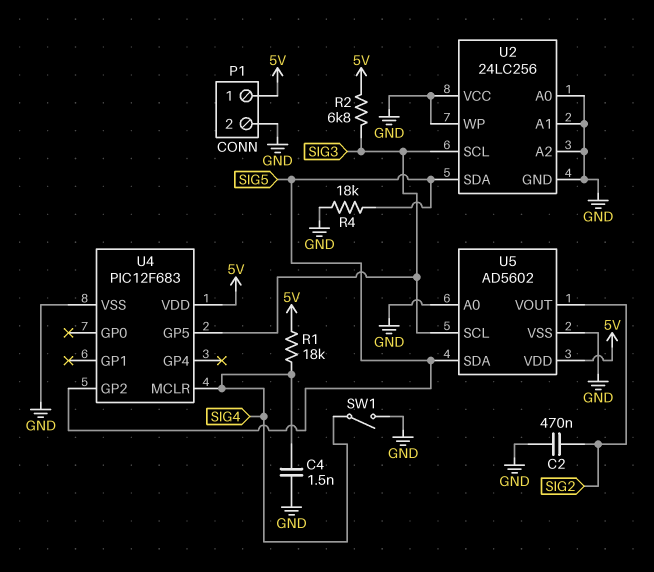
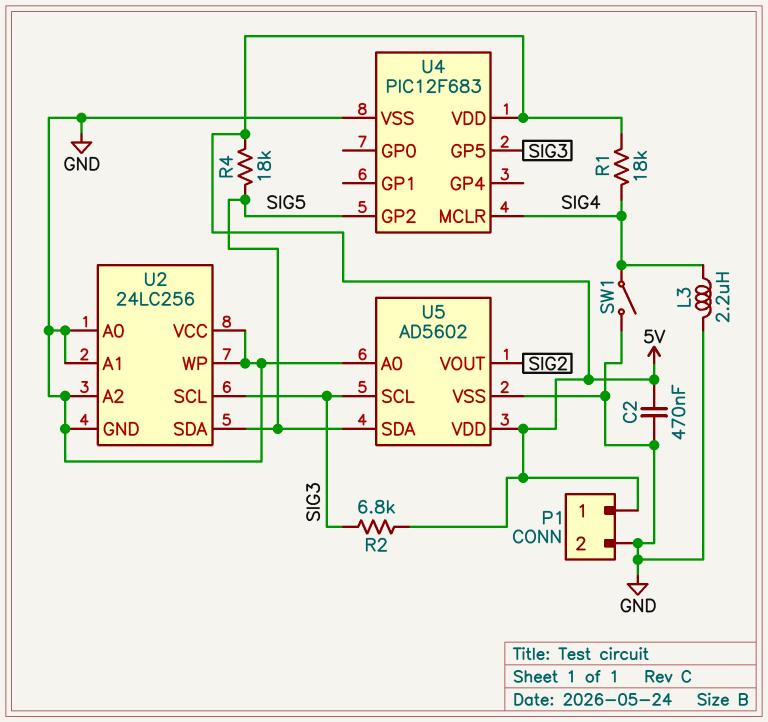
C2: 470nF (GND, SIG2) -> 470nF (5V, GND)
C4: 1.5nF (GND, SIG4) -> none
L3: none -> 2.2uH (GND, SIG4)
R4: 18k (GND, SIG5) -> 18k (5V, SIG5)

